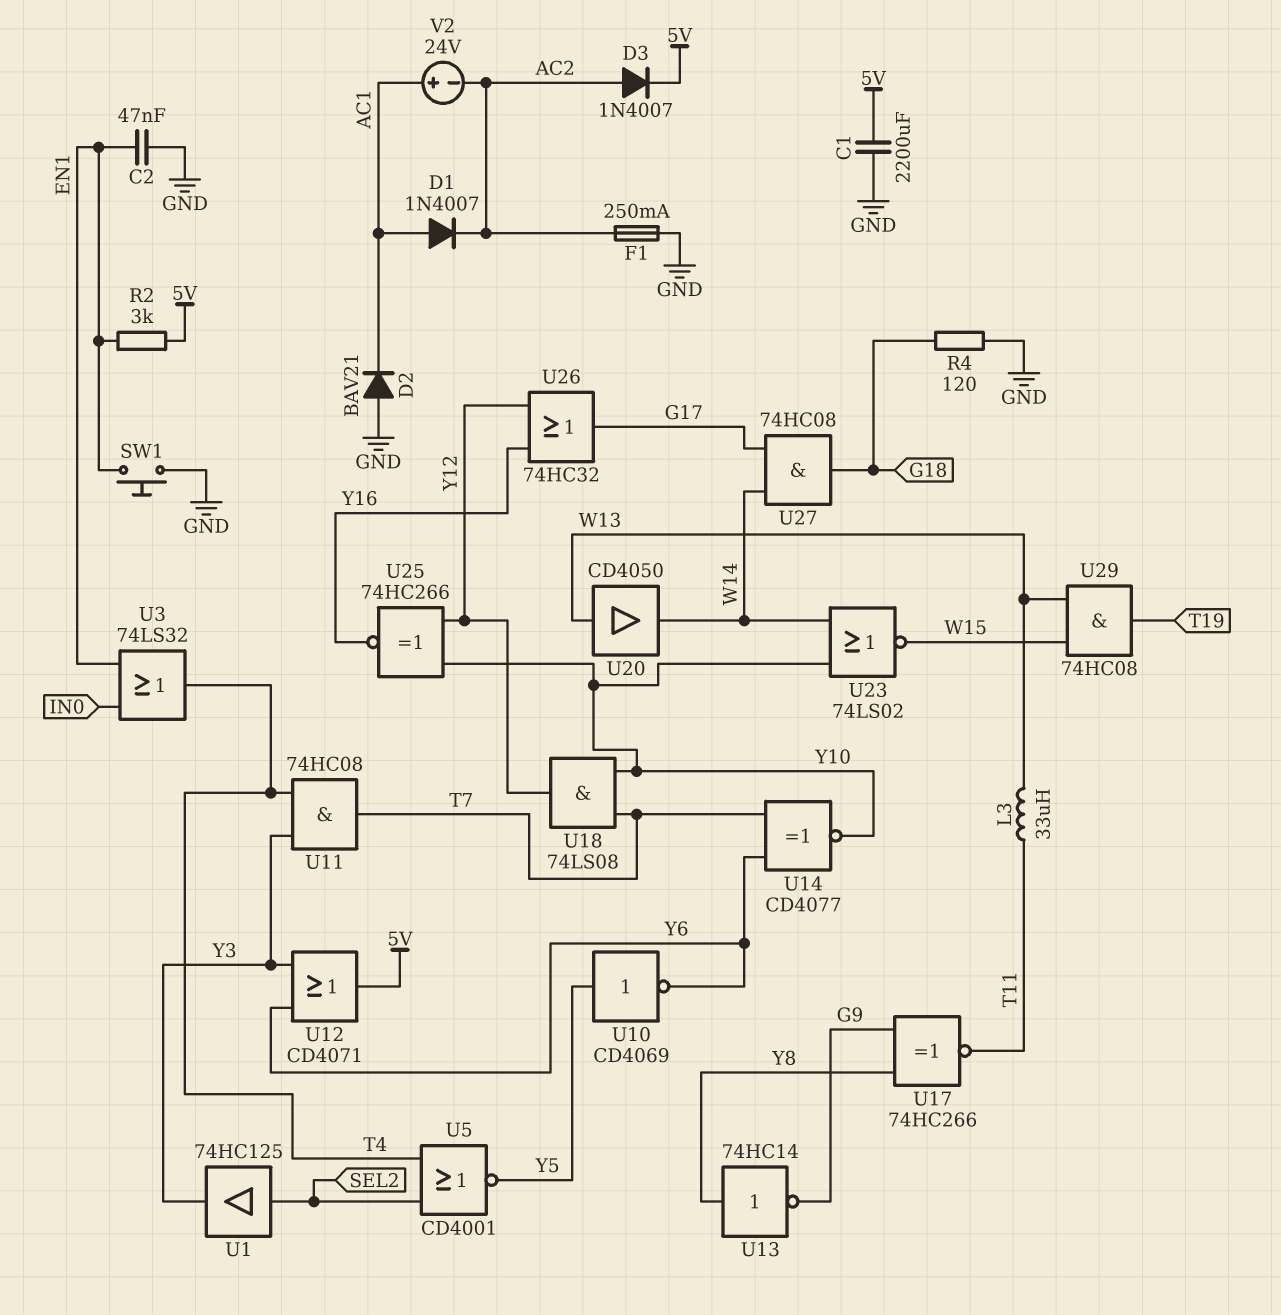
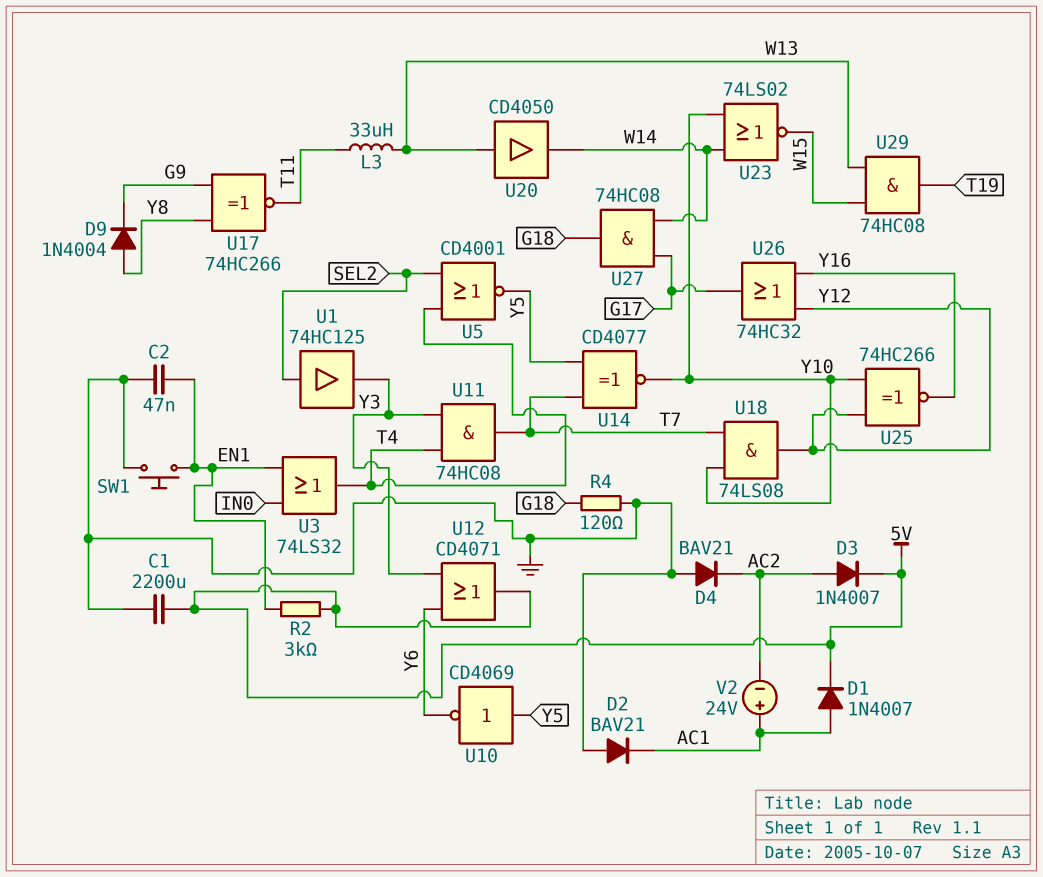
D1: diode 1N4007 (A AC1, K AC2) -> diode 1N4007 (A AC1, K 5V)
D4: none -> diode BAV21 (A GND, K AC2)
D9: none -> diode 1N4004 (A Y8, K G9)
F1: 250mA (AC2, GND) -> none
U13: NOT 74HC14 (in Y8, out G9) -> none
U14: XNOR CD4077 (in T7, in Y6, out Y10) -> XNOR CD4077 (in T7, in Y5, out Y10)

